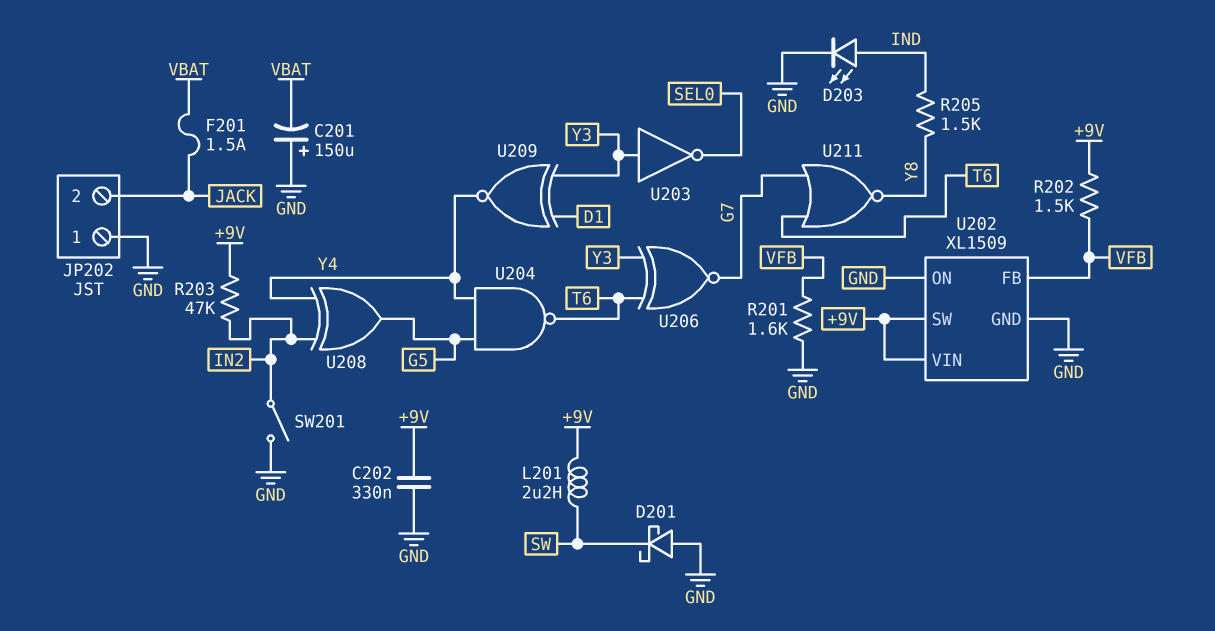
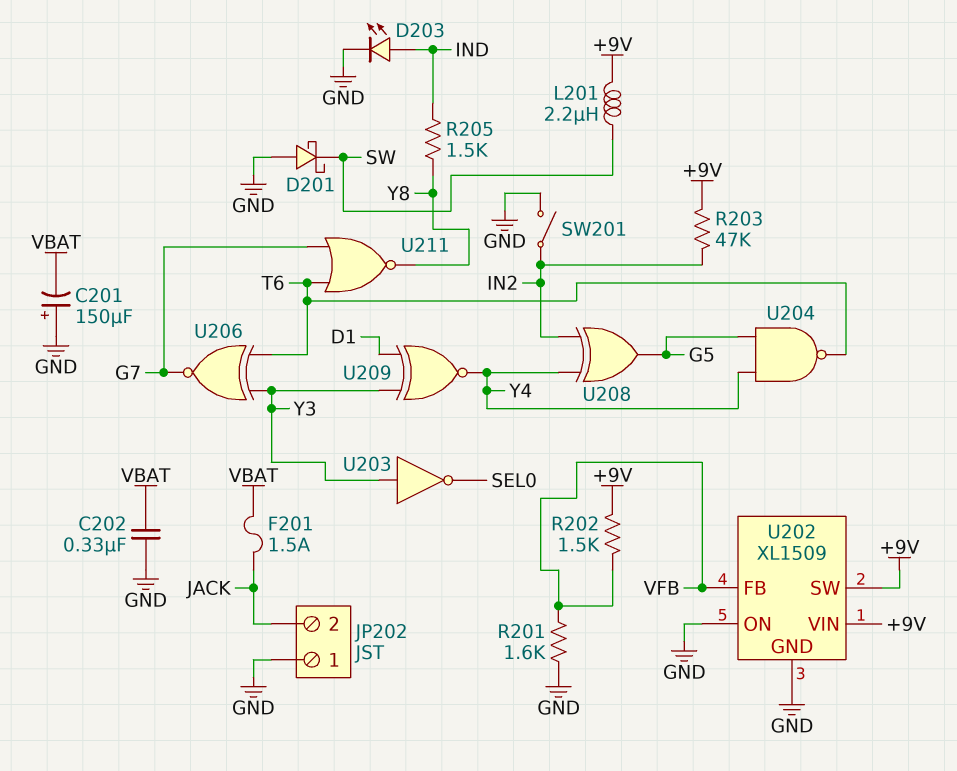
C202: 330nF (+9V, GND) -> 330nF (GND, VBAT)

